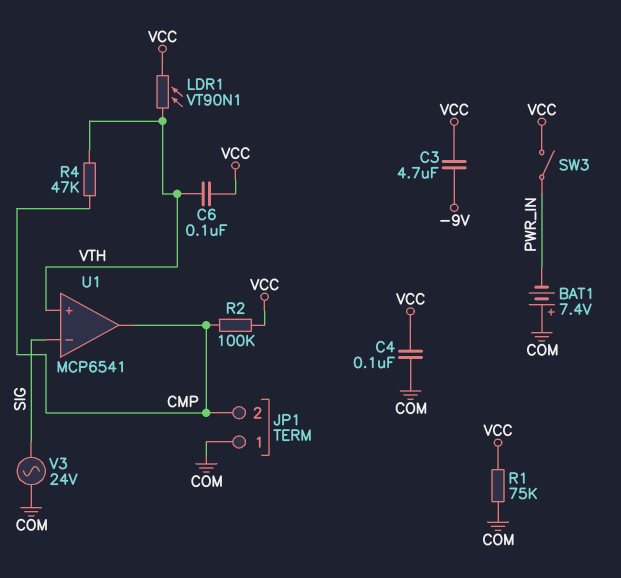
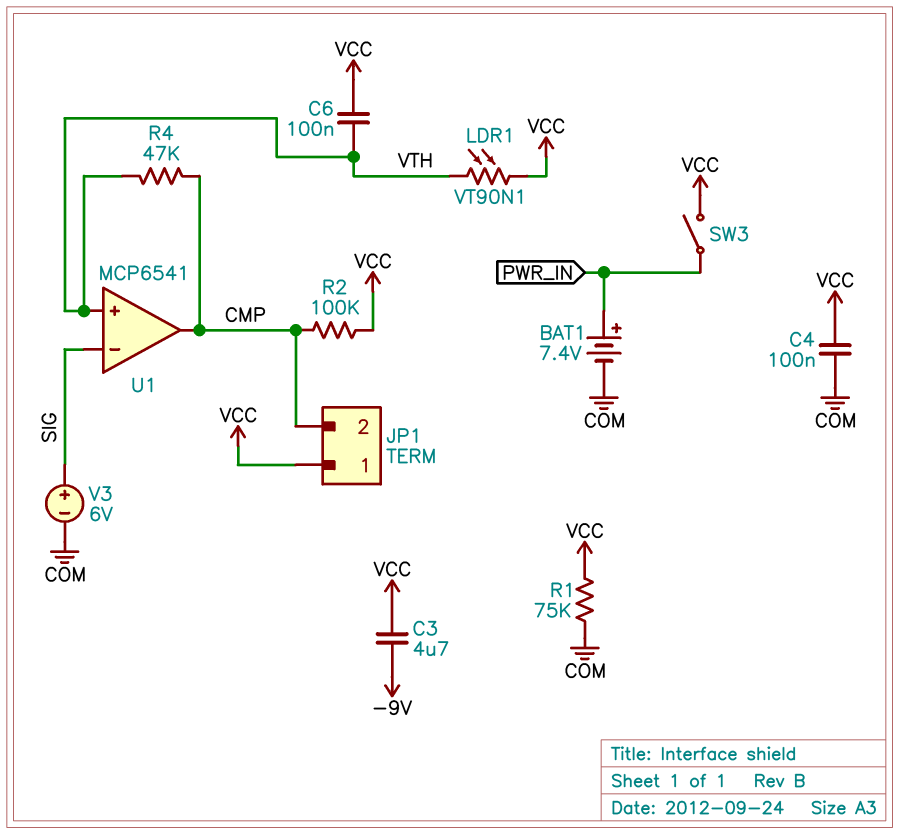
BAT1: 7.4V (plus COM, minus PWR_IN) -> 7.4V (plus PWR_IN, minus COM)
JP1 pin 1: COM -> VCC
V3: AC 24V (COM, SIG) -> 6V (plus SIG, minus COM)

